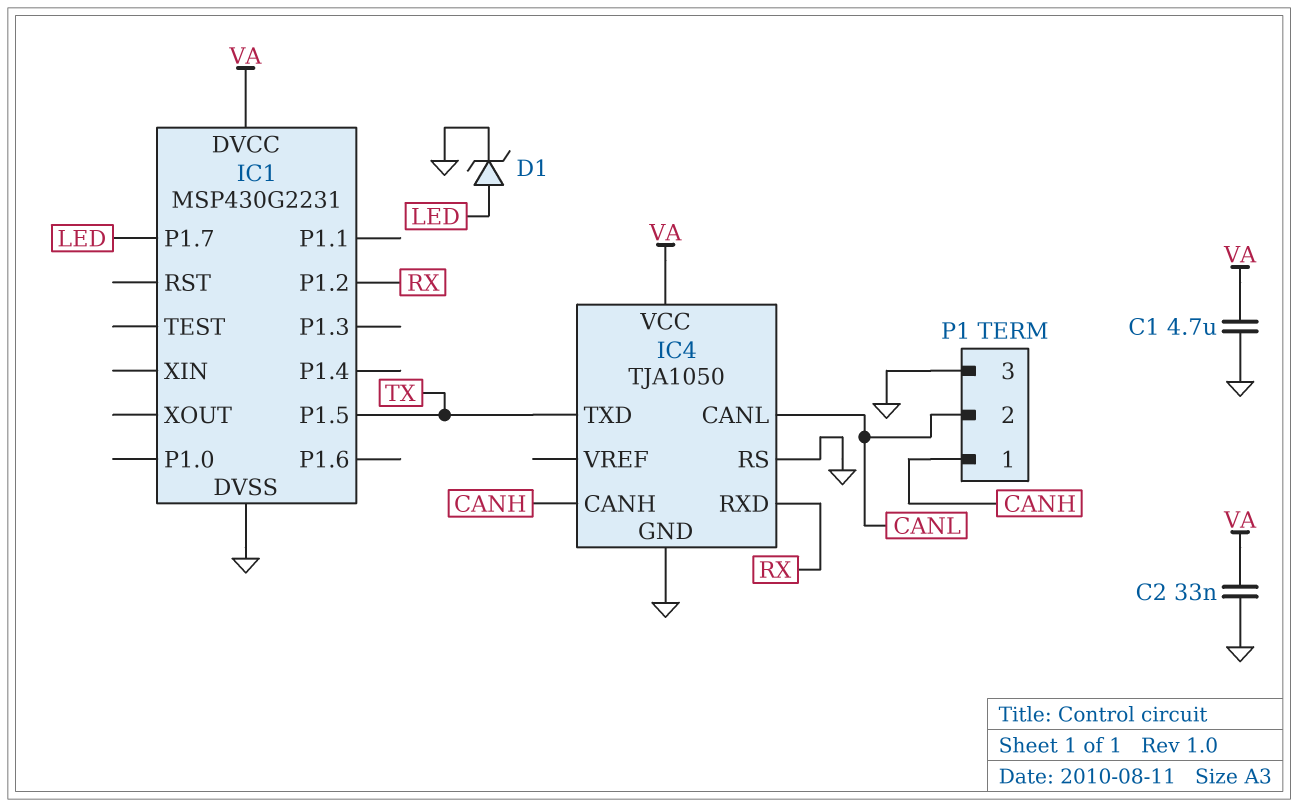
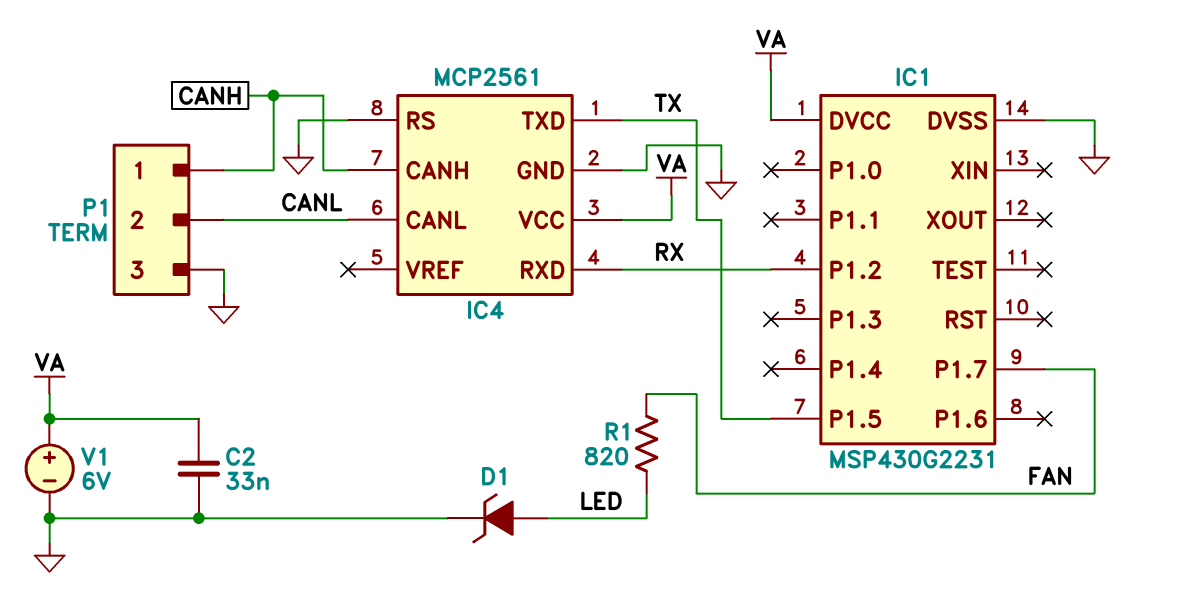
C1: 4.7uF (GND, VA) -> none
IC1 pin P1.7: LED -> FAN
IC4: TJA1050 -> MCP2561
R1: none -> 820 (FAN, LED)
V1: none -> 6V (plus VA, minus GND)

